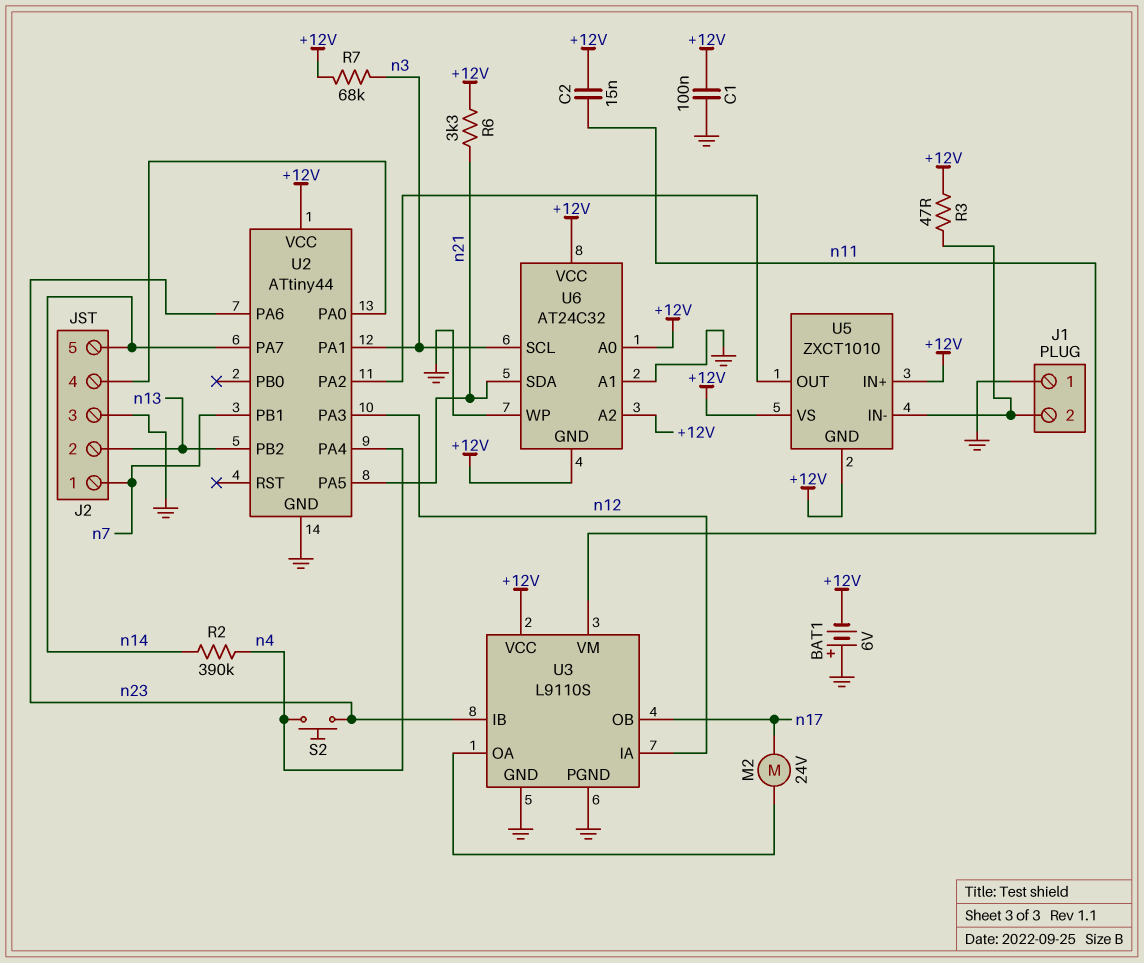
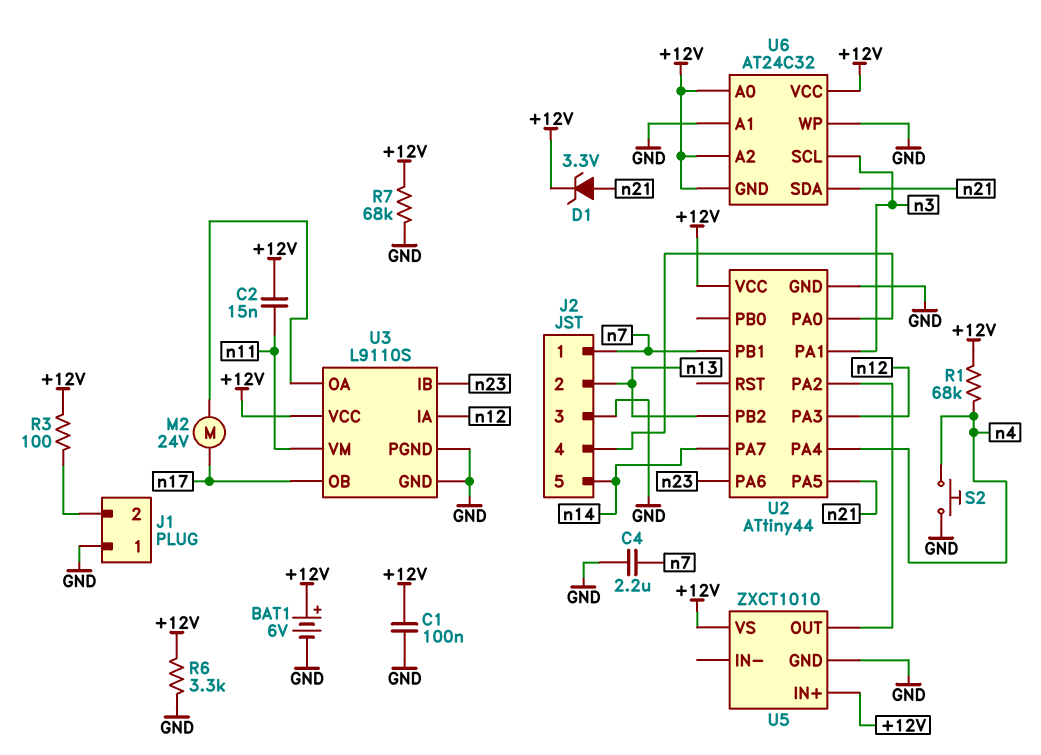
BAT1: 6V (plus GND, minus +12V) -> 6V (plus +12V, minus GND)
C4: none -> 2.2uF (GND, n7)
D1: none -> zener 3.3V (A n21, K +12V)
R1: none -> 68k (+12V, n4)
R2: 390k (n4, n14) -> none
R3: 47 (+12V, J1/2) -> 100 (+12V, J1/2)
R6: 3.3k (+12V, n21) -> 3.3k (+12V, GND)
R7: 68k (+12V, n3) -> 68k (+12V, GND)
S2: button (n4, n23) -> button (GND, n4)
U5 pin GND: +12V -> GND
U5 pin IN-: J1/2 -> none

